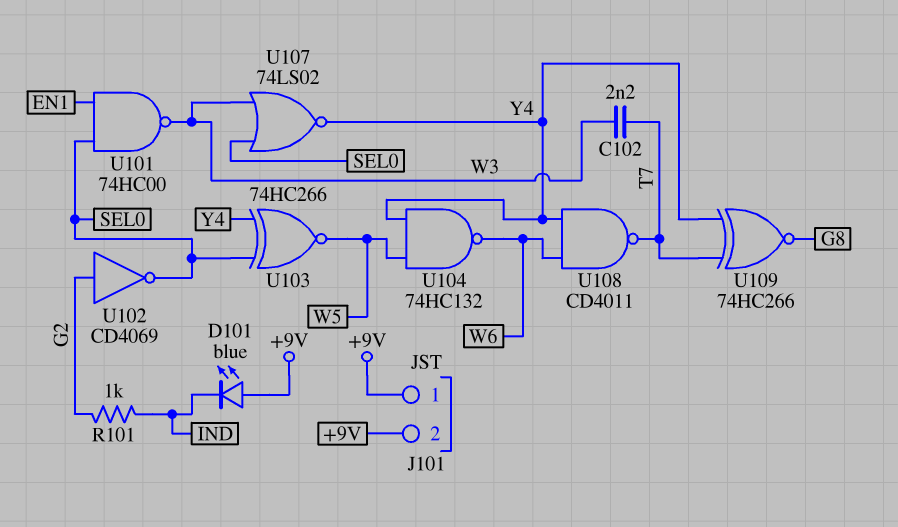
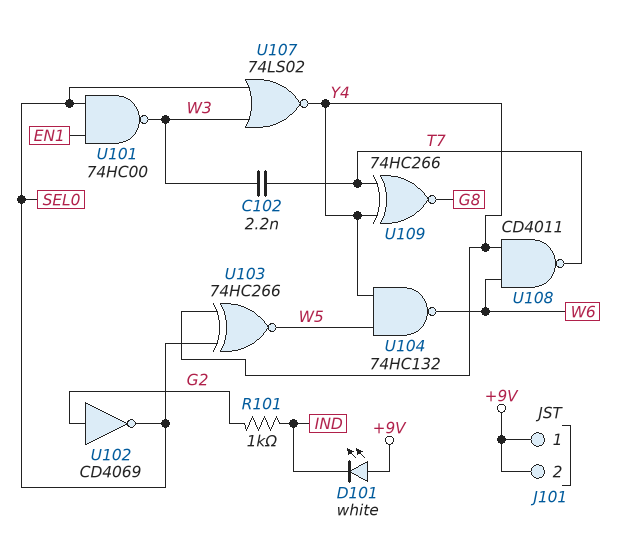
D101: LED blue (A +9V, K IND) -> LED white (A +9V, K IND)

